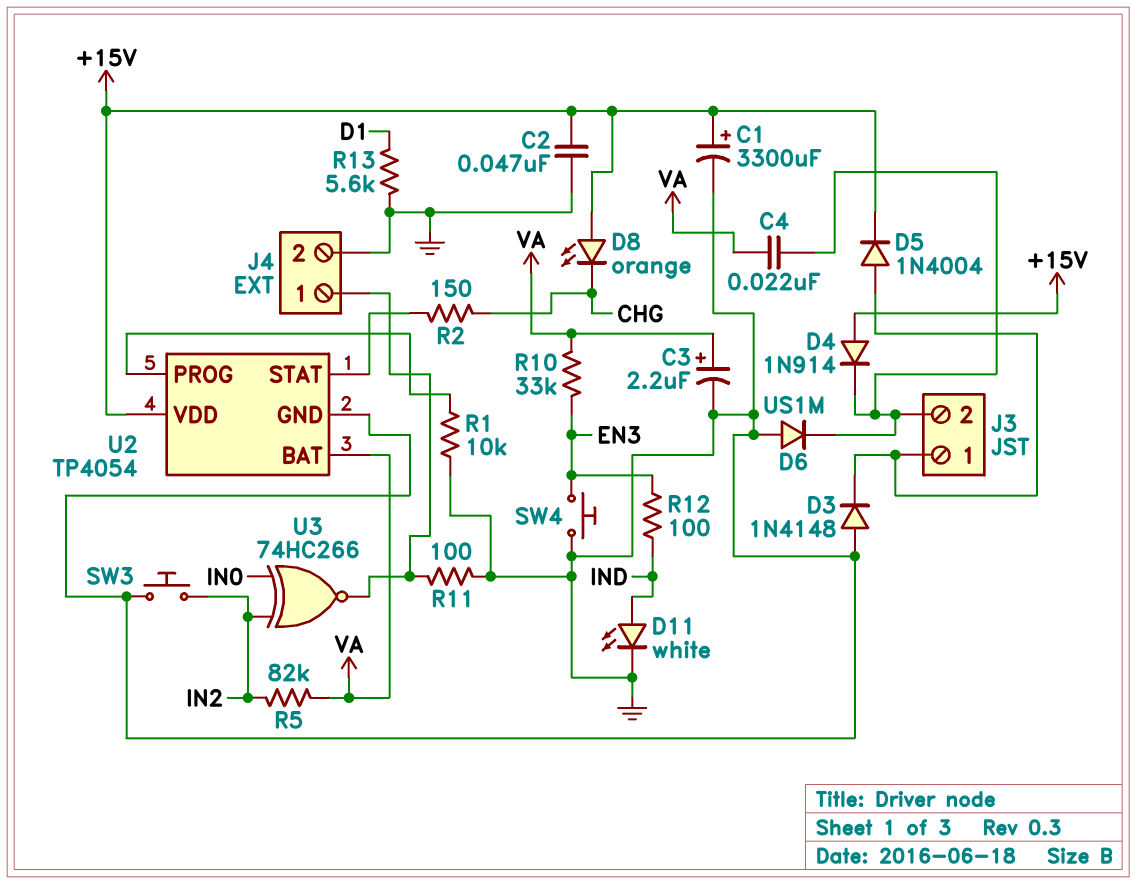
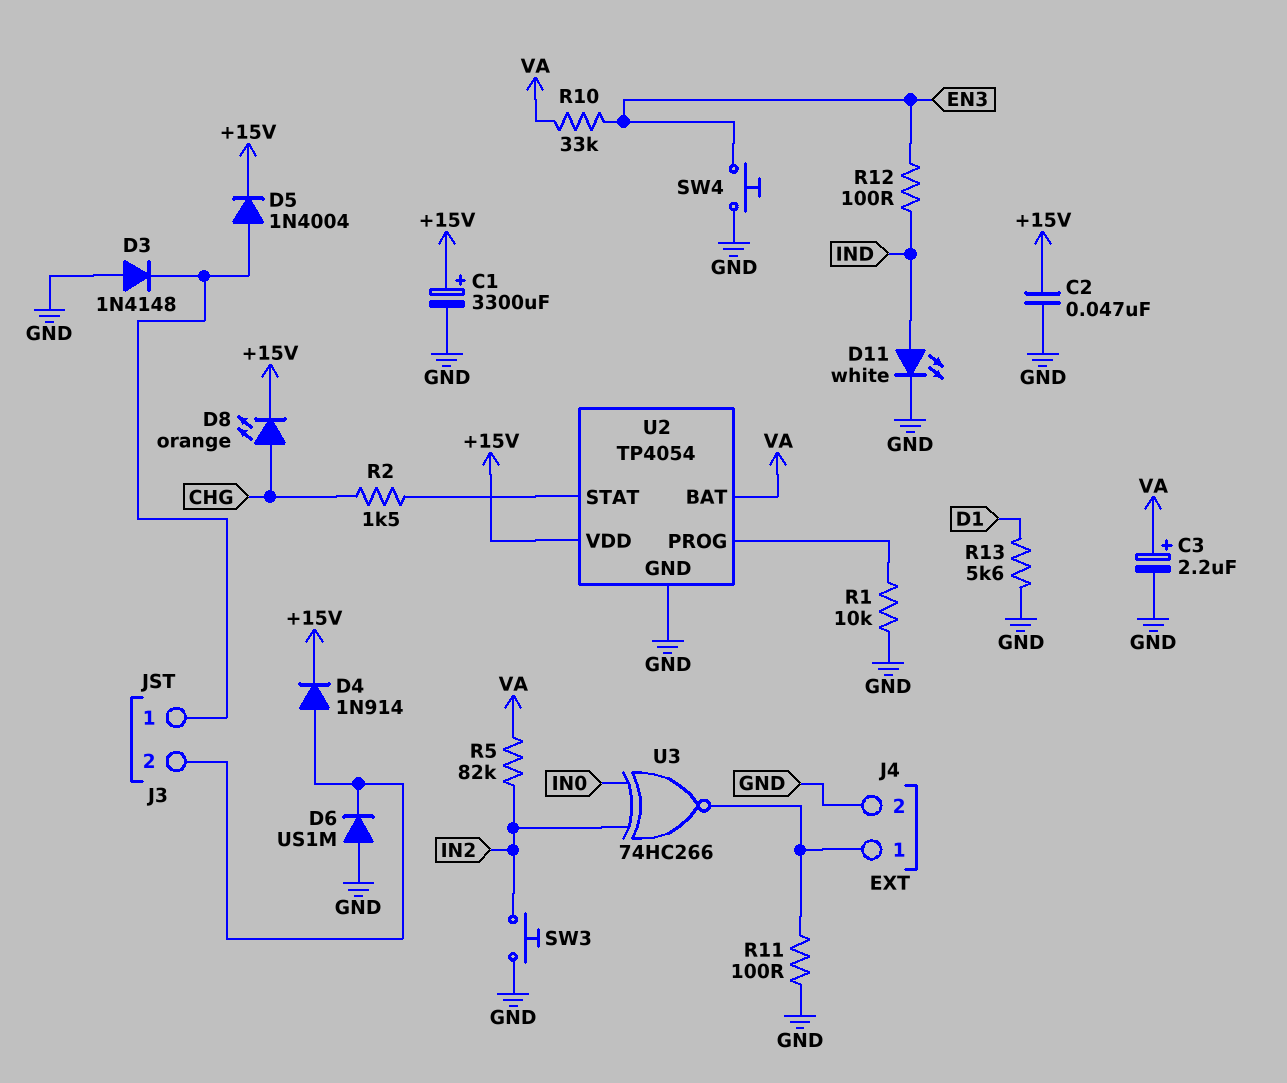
C4: 22nF (J3/2, VA) -> none
D4: diode 1N914 (A +15V, K J3/2) -> diode 1N914 (A J3/2, K +15V)
D8: LED orange (A +15V, K CHG) -> LED orange (A CHG, K +15V)
R2: 150 (CHG, U2/STAT) -> 1.5k (CHG, U2/STAT)

